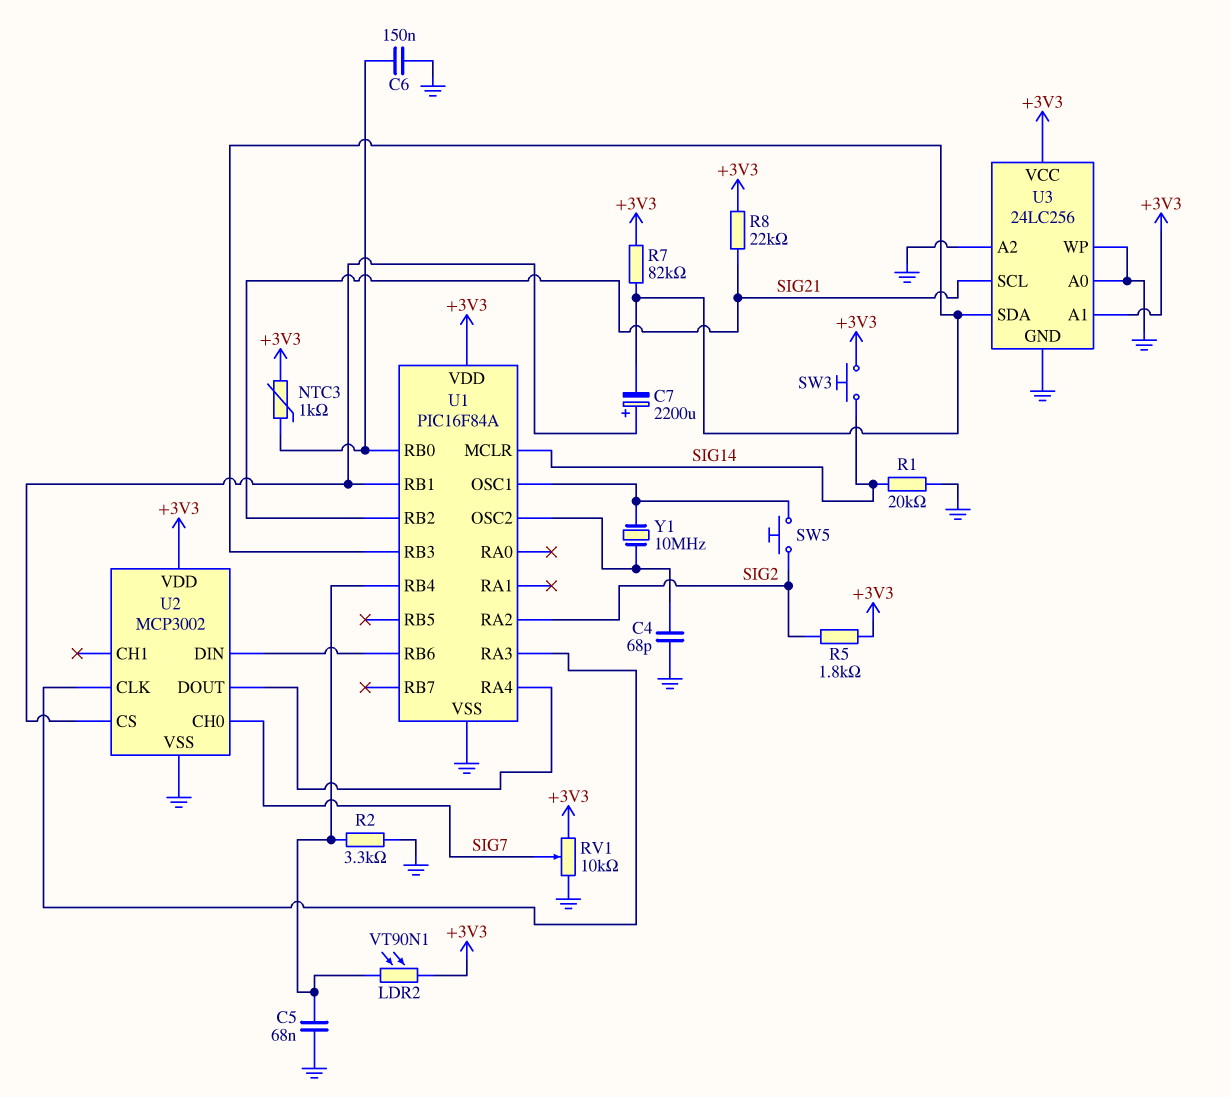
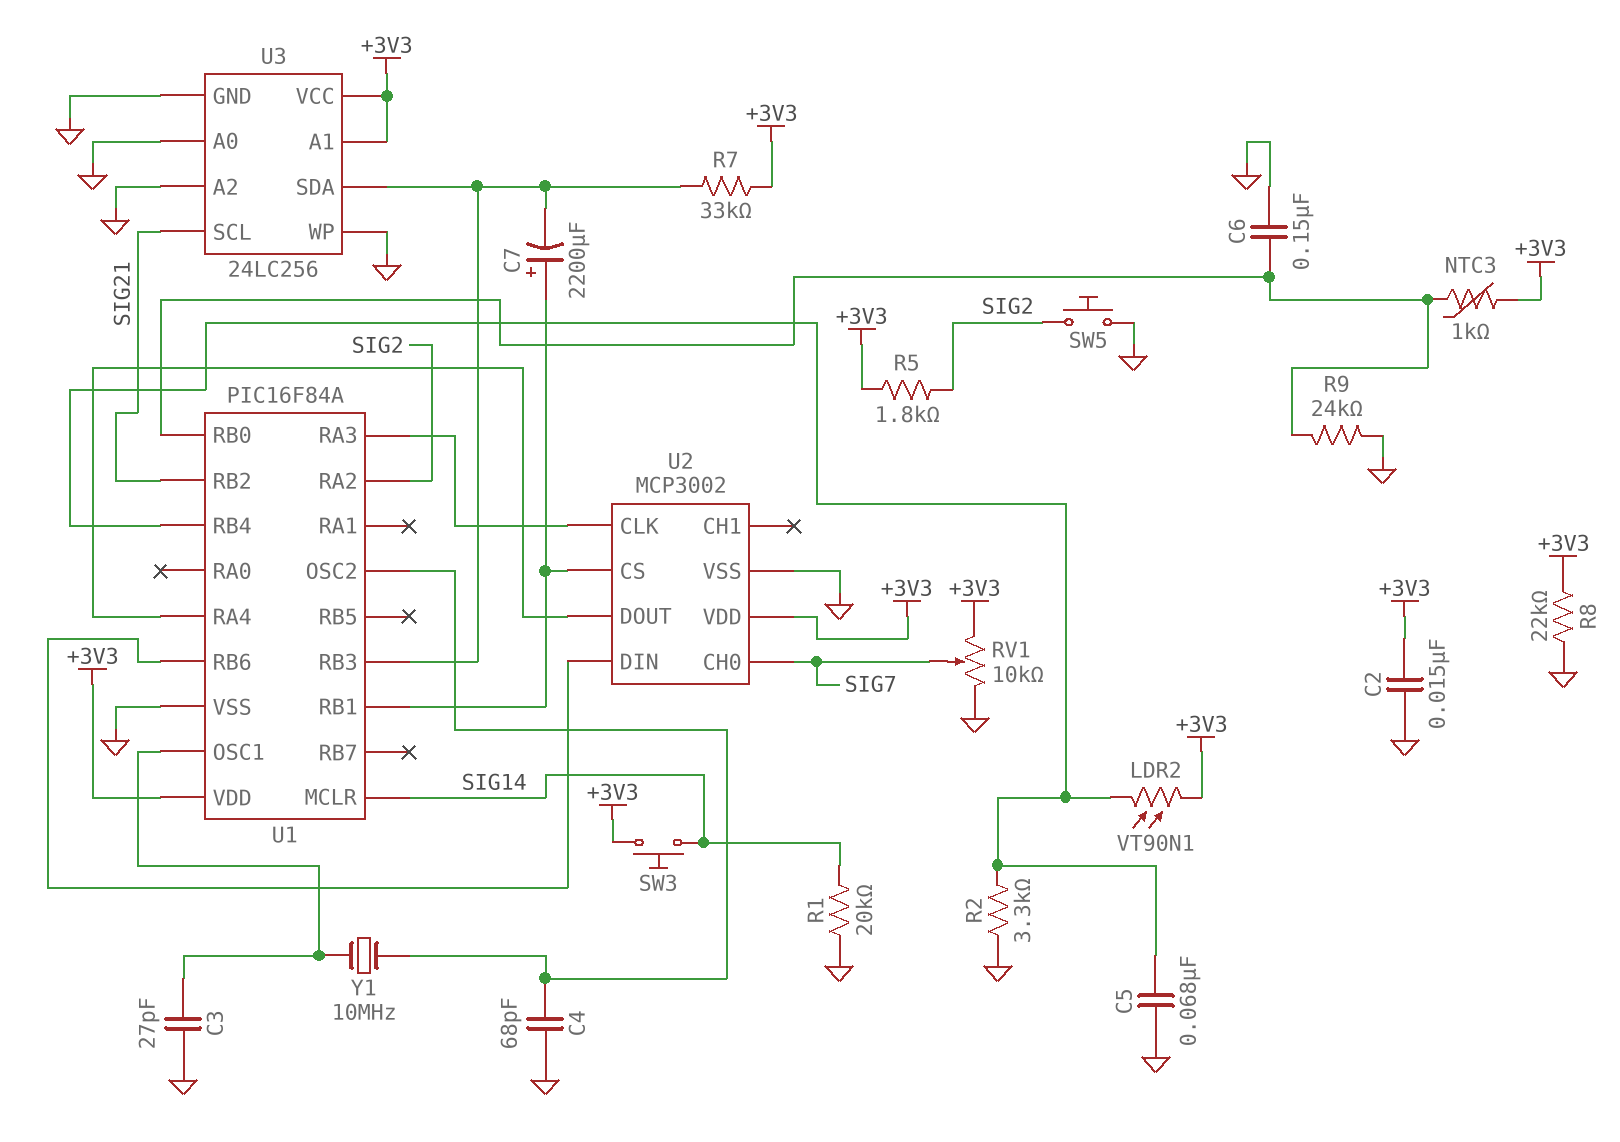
C2: none -> 15nF (+3V3, GND)
C3: none -> 27pF (GND, U1/OSC1)
R7: 82k (+3V3, U1/RB3) -> 33k (+3V3, U1/RB3)
R8: 22k (+3V3, SIG21) -> 22k (+3V3, GND)
R9: none -> 24k (GND, U1/RB0)
SW5: button (SIG2, U1/OSC1) -> button (GND, SIG2)

